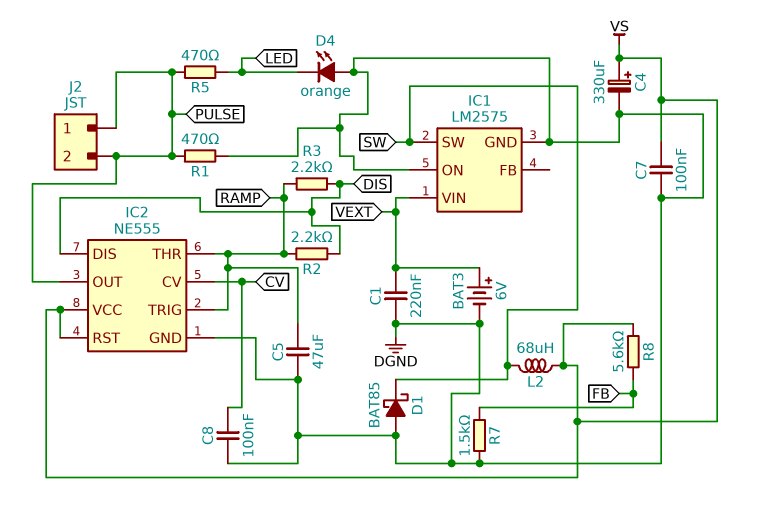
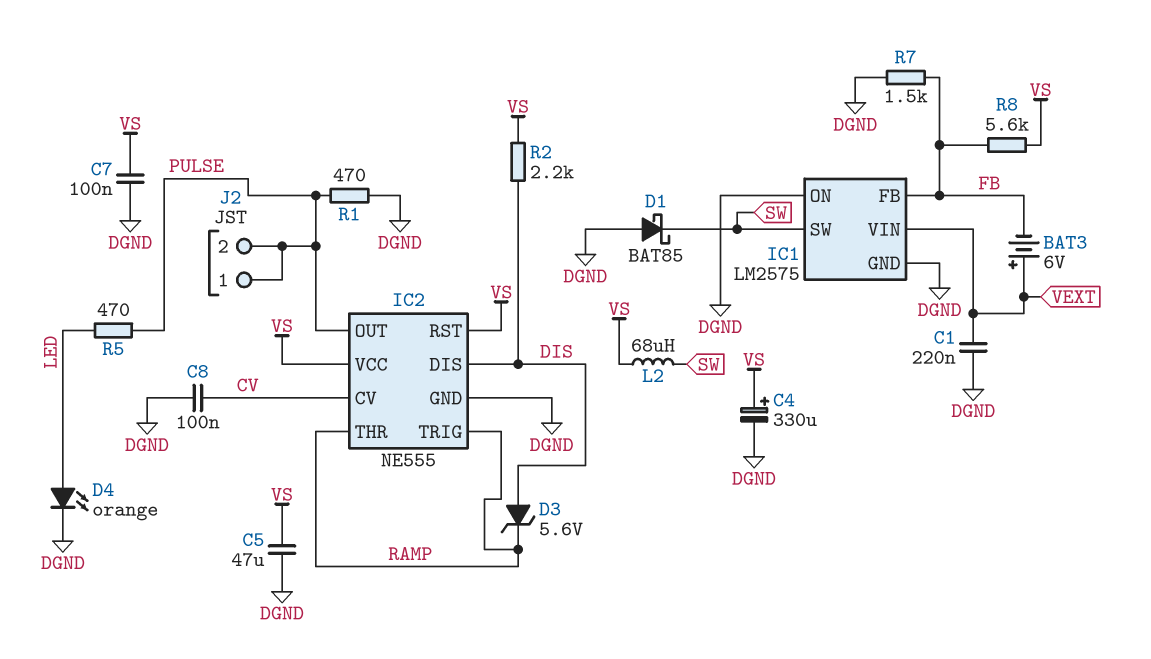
BAT3: 6V (plus VEXT, minus DGND) -> 6V (plus VEXT, minus FB)
C5: 47uF (DGND, RAMP) -> 47uF (DGND, VS)
D3: none -> zener 5.6V (A DIS, K RAMP)
D4: LED orange (A DGND, K LED) -> LED orange (A LED, K DGND)
IC1 pin FB: none -> FB
R2: 2.2k (DIS, RAMP) -> 2.2k (DIS, VS)
R3: 2.2k (DIS, RAMP) -> none

